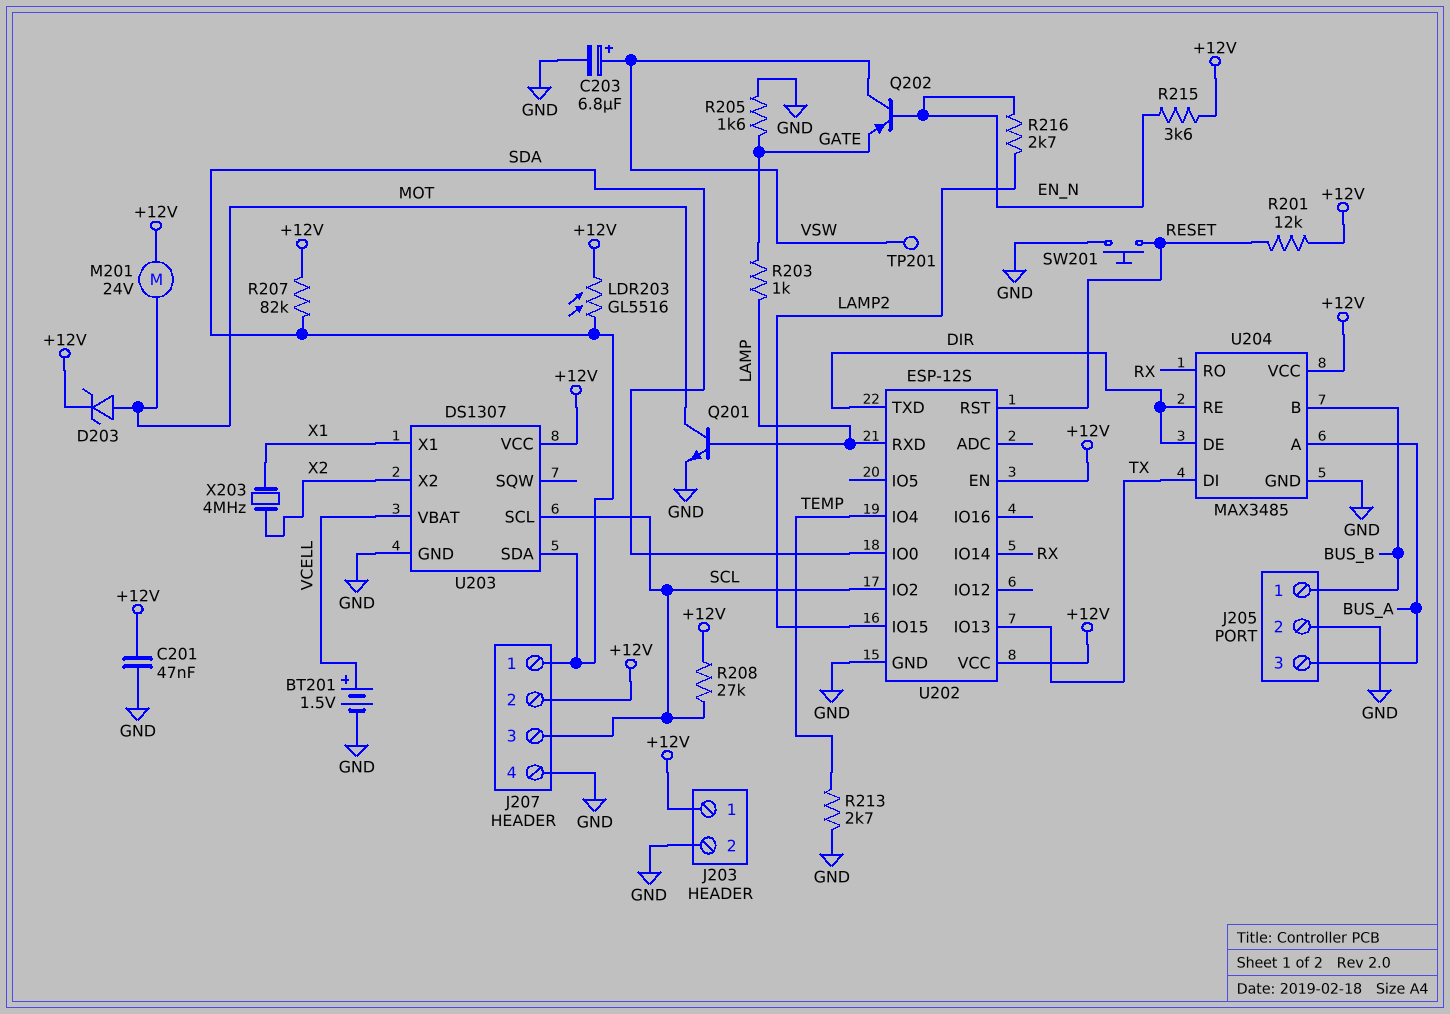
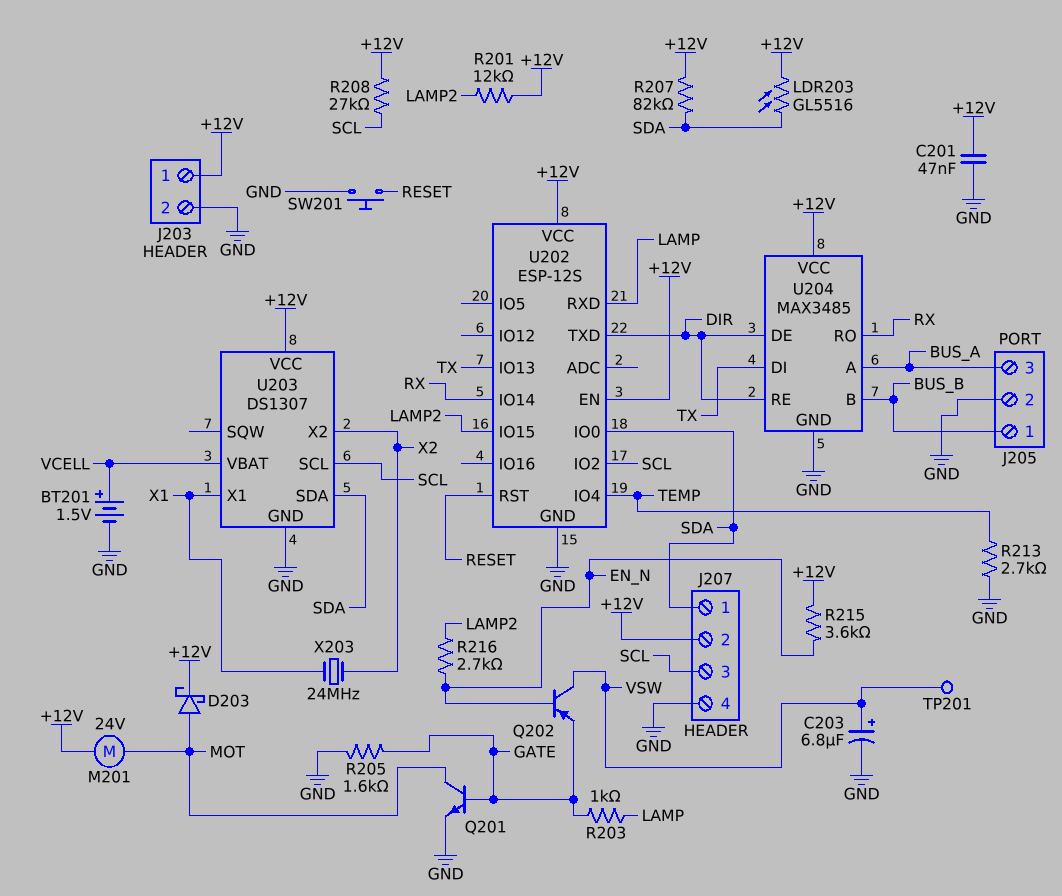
D203: zener (A MOT, K +12V) -> schottky (A MOT, K +12V)
Q201: NPN (B LAMP, C MOT, E GND) -> NPN (B GATE, C MOT, E GND)
R201: 12k (+12V, RESET) -> 12k (+12V, LAMP2)
X203: 4MHz (X1, X2) -> 24MHz (X1, X2)

